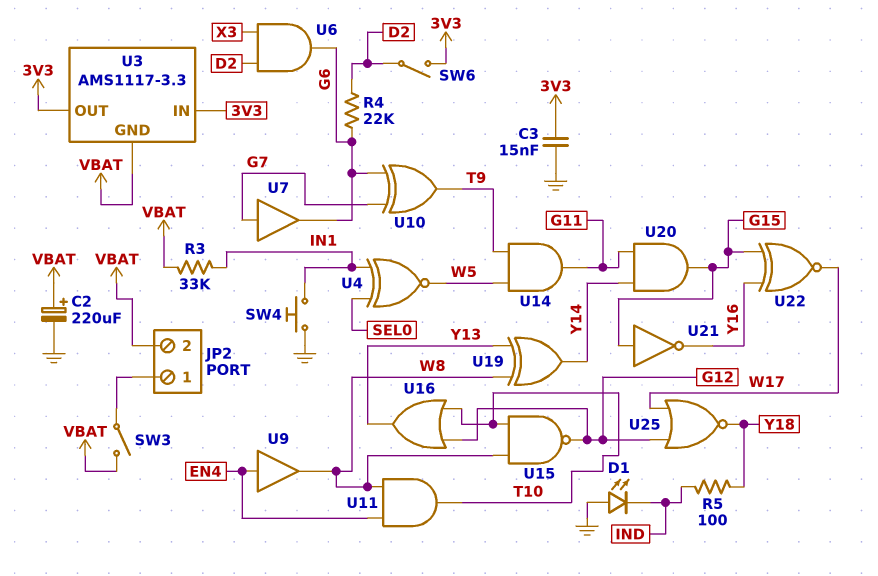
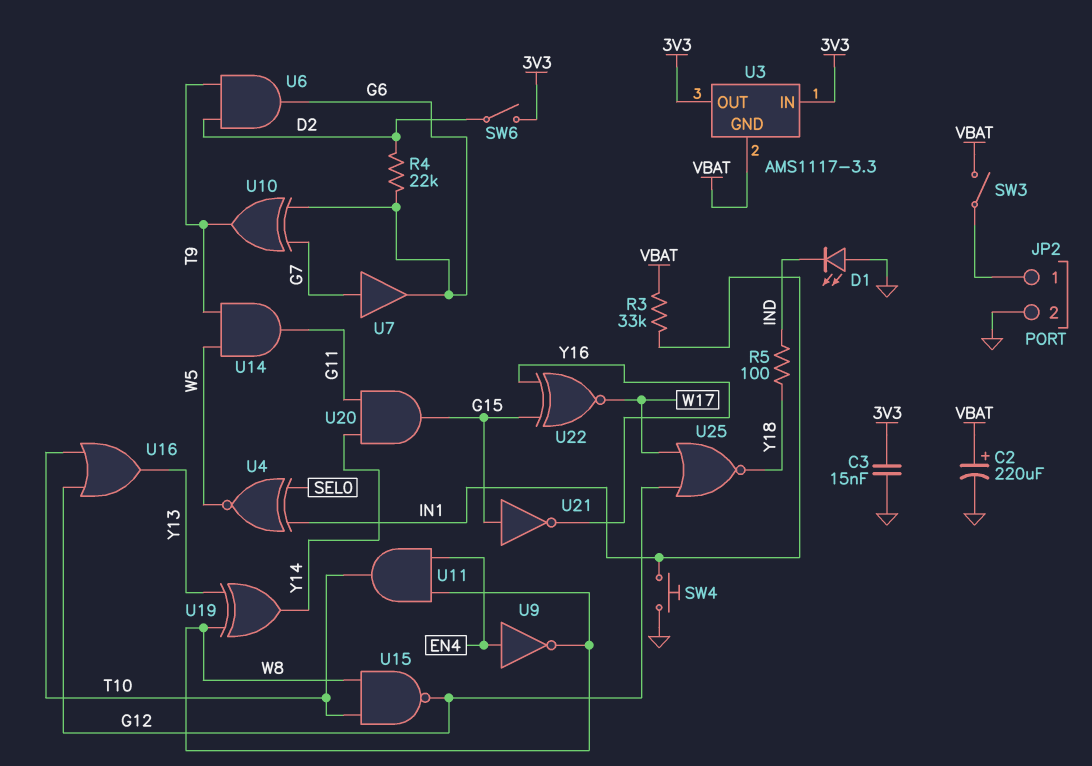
JP2 pin 2: VBAT -> GND
U6: AND (in D2, in X3, out G6) -> AND (in D2, in T9, out G6)
U9: buffer (in EN4, out W8) -> NOT (in EN4, out W8)

